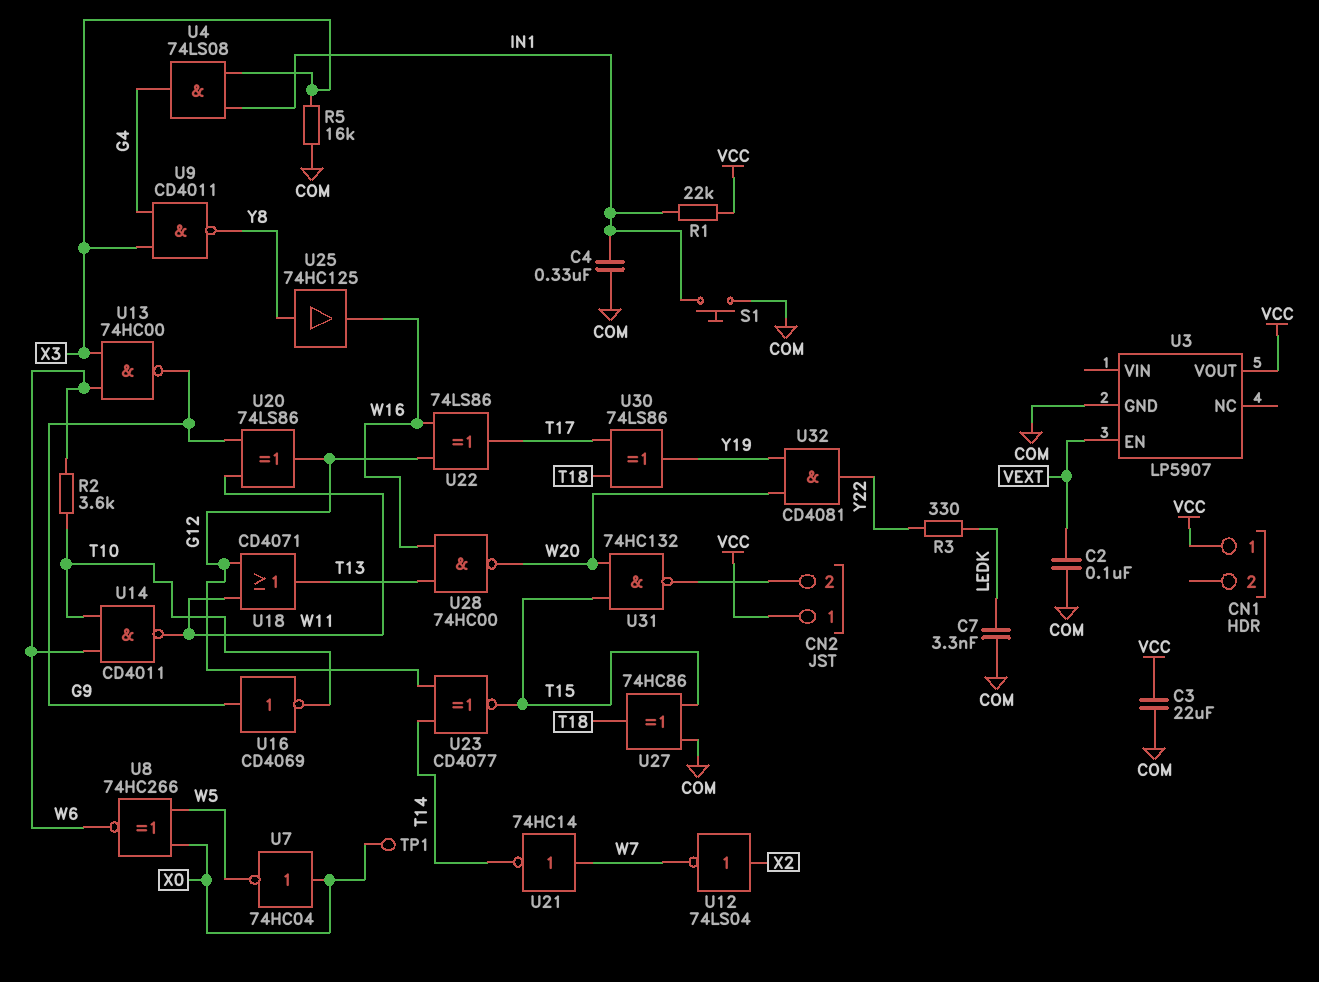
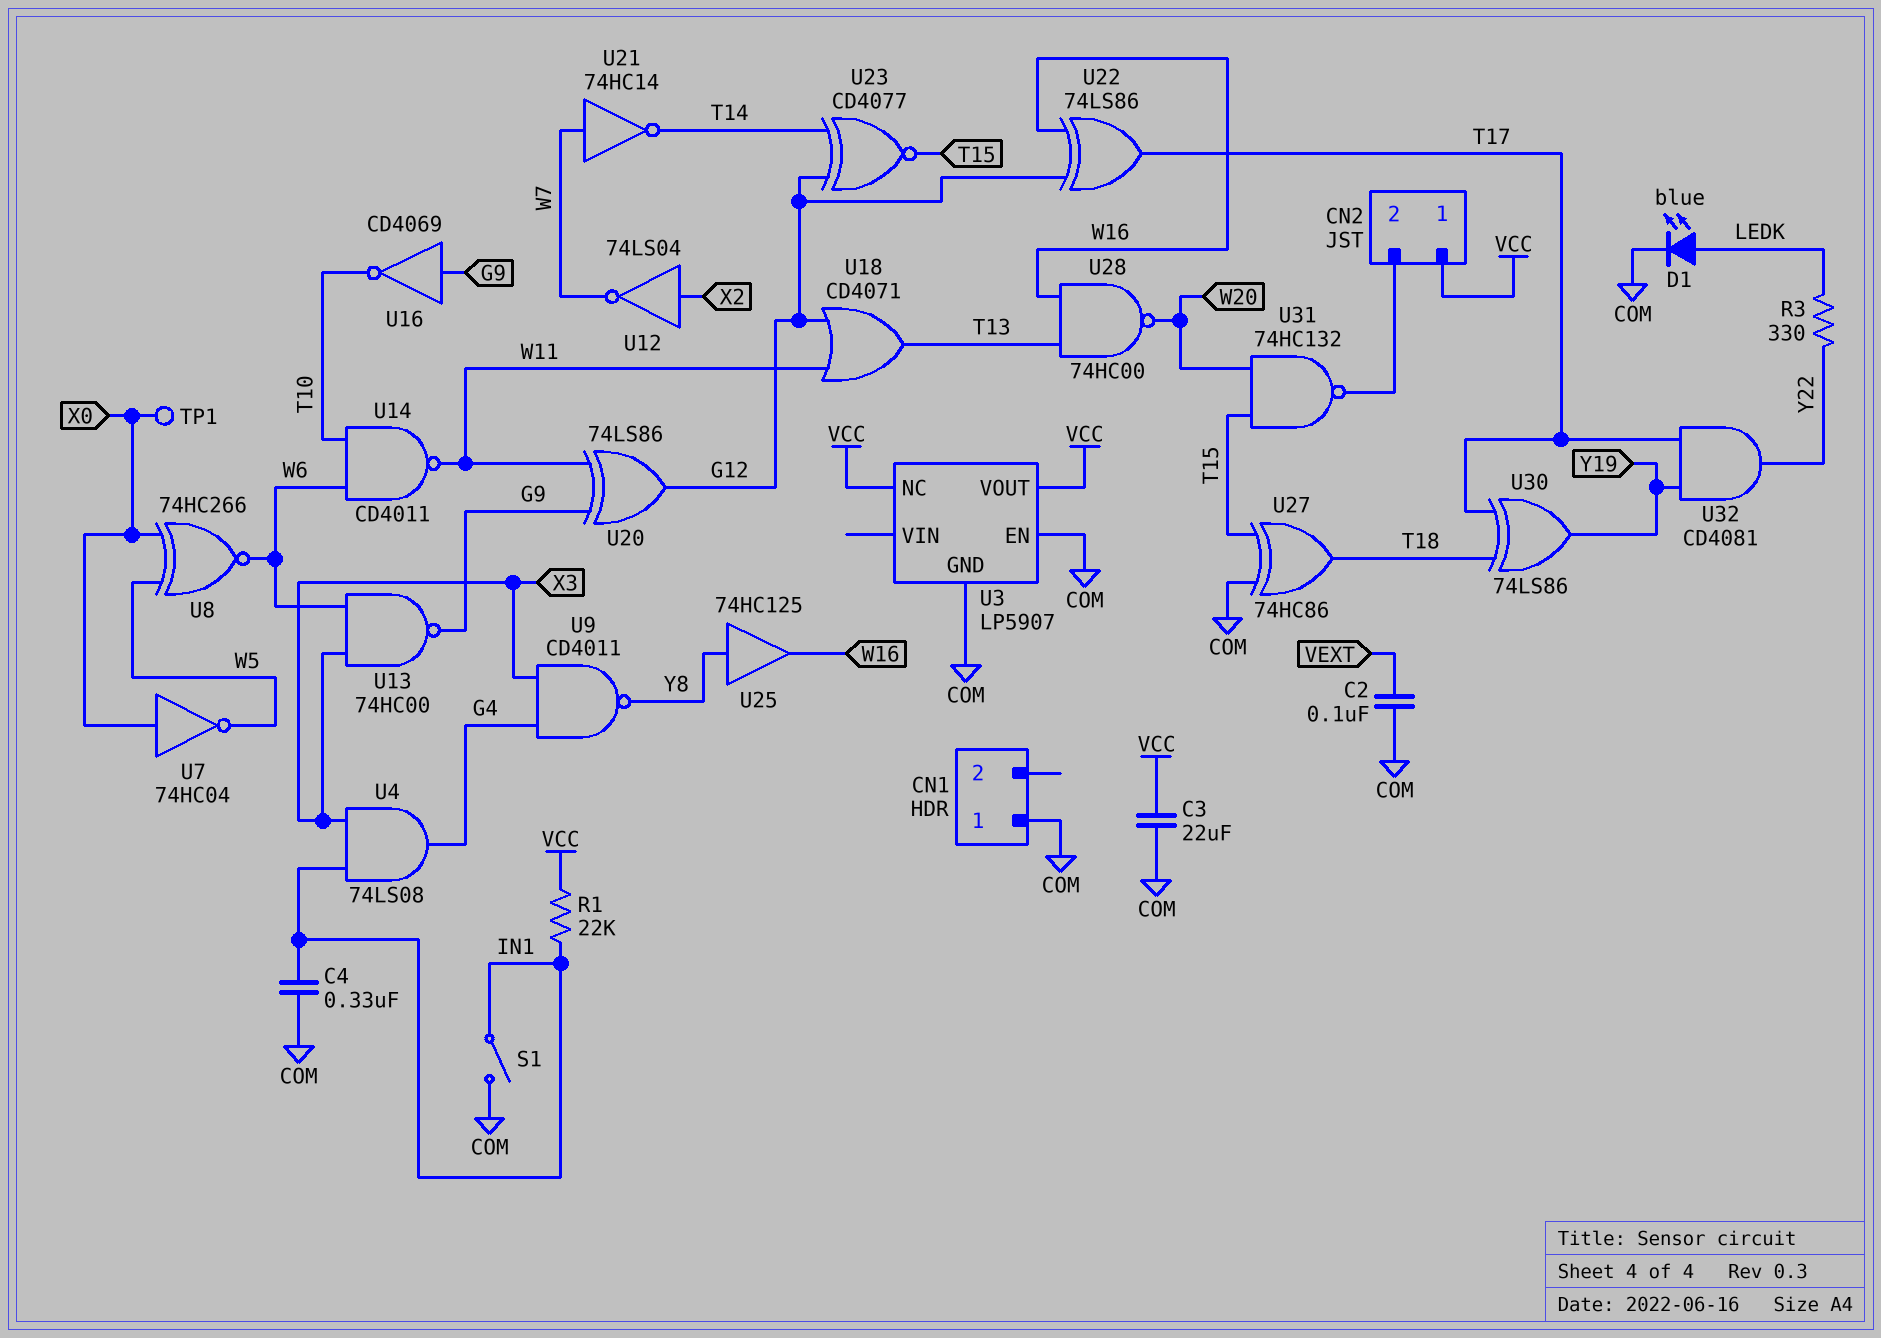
C7: 3.3nF (COM, LEDK) -> none
CN1 pin 1: VCC -> COM
D1: none -> LED blue (A LEDK, K COM)
R2: 3.6k (T10, W6) -> none
R5: 16k (COM, X3) -> none
S1: button (COM, IN1) -> switch (COM, IN1)
U3 pin EN: VEXT -> COM
U3 pin NC: none -> VCC
U32: AND CD4081 (in W20, in Y19, out Y22) -> AND CD4081 (in T17, in Y19, out Y22)

